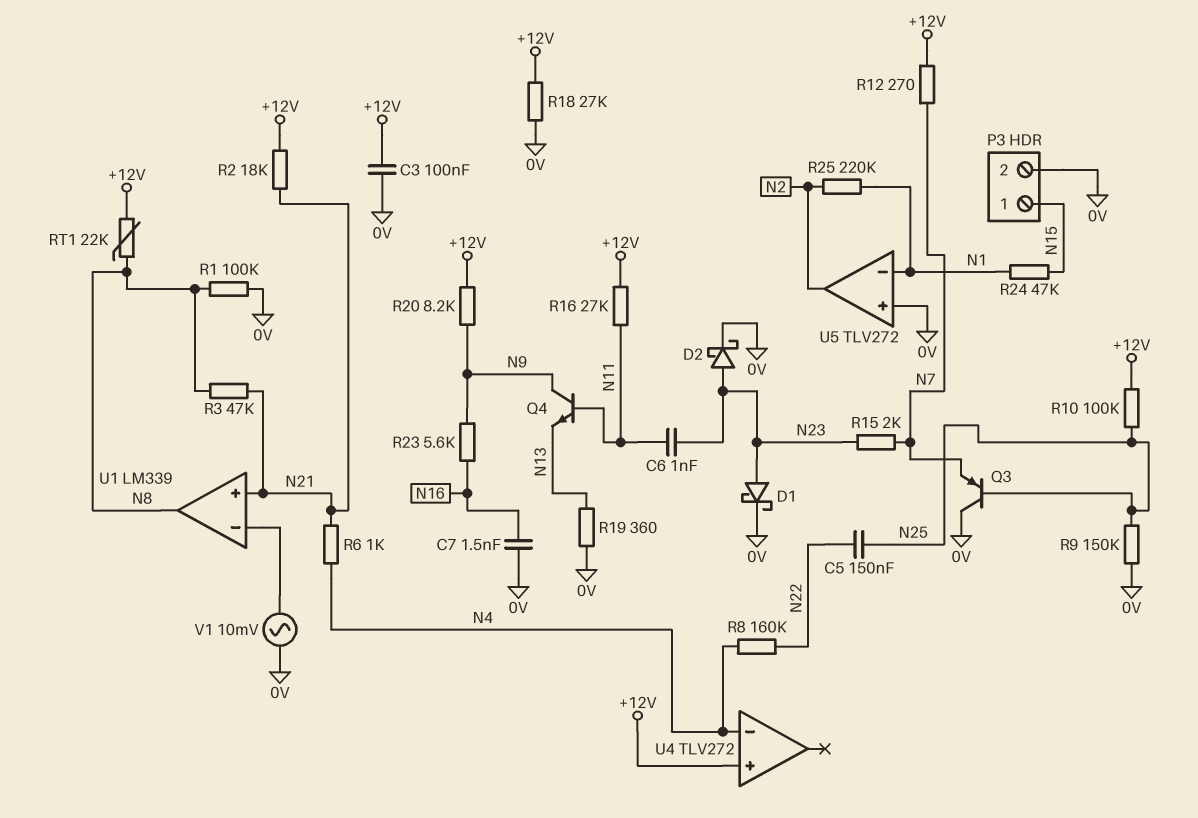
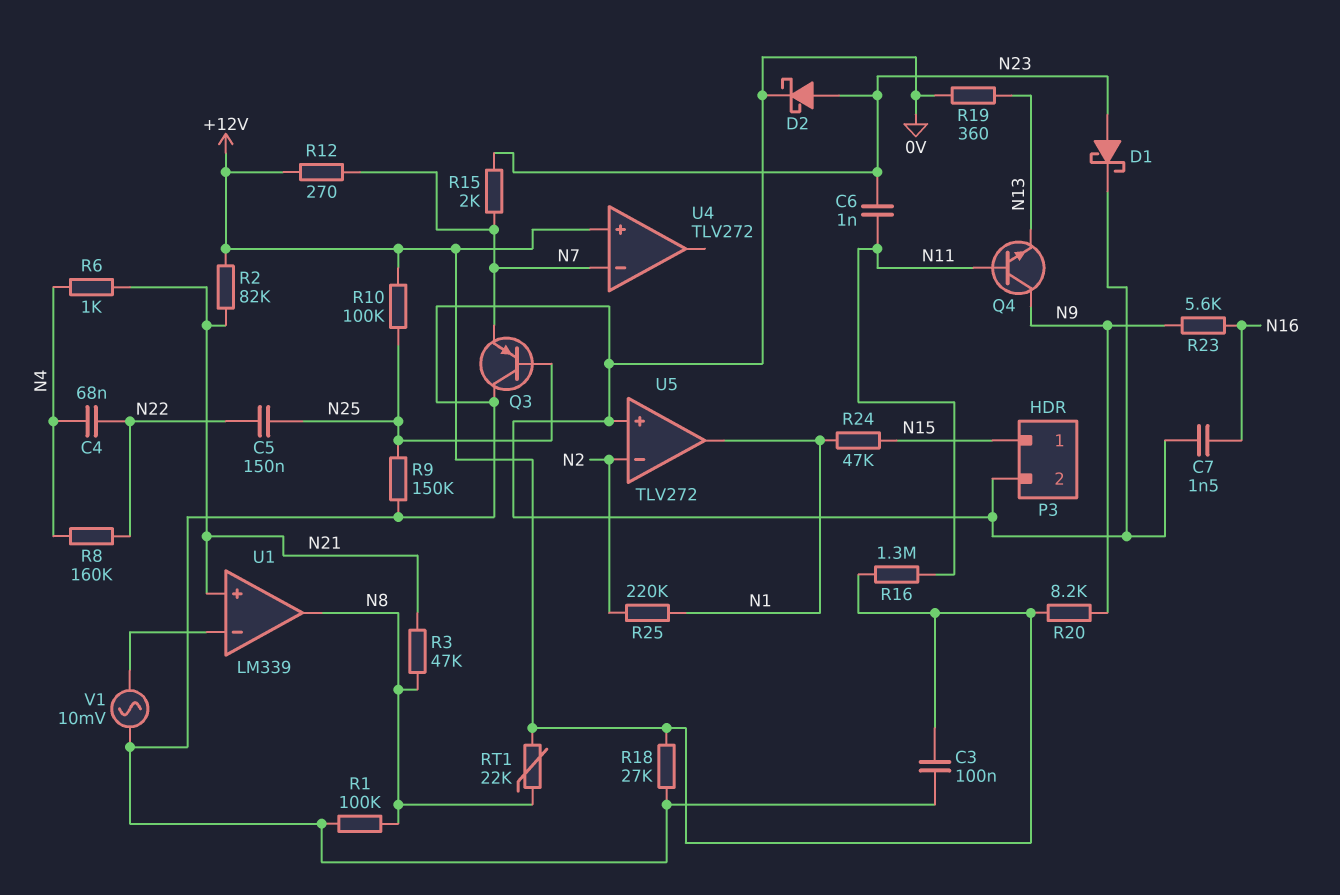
C4: none -> 68nF (N4, N22)
R2: 18k (+12V, N21) -> 82k (+12V, N21)
R16: 27k (+12V, N11) -> 1.3M (+12V, N11)
U4 pin in-: N4 -> N7
U5 pin in-: N1 -> N2
U5 pin out: N2 -> N1

